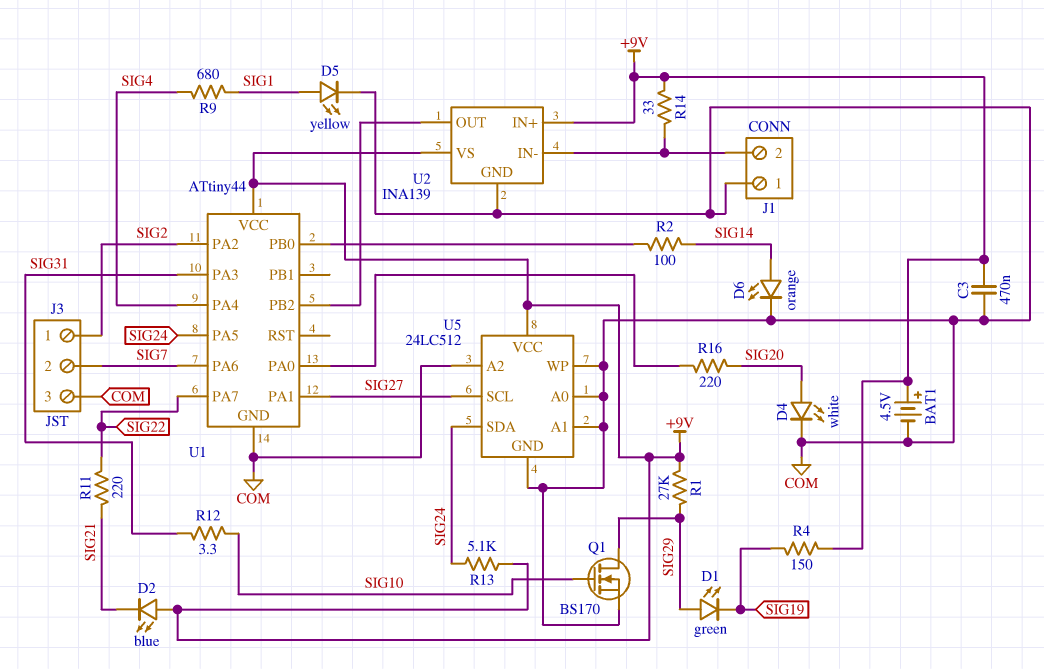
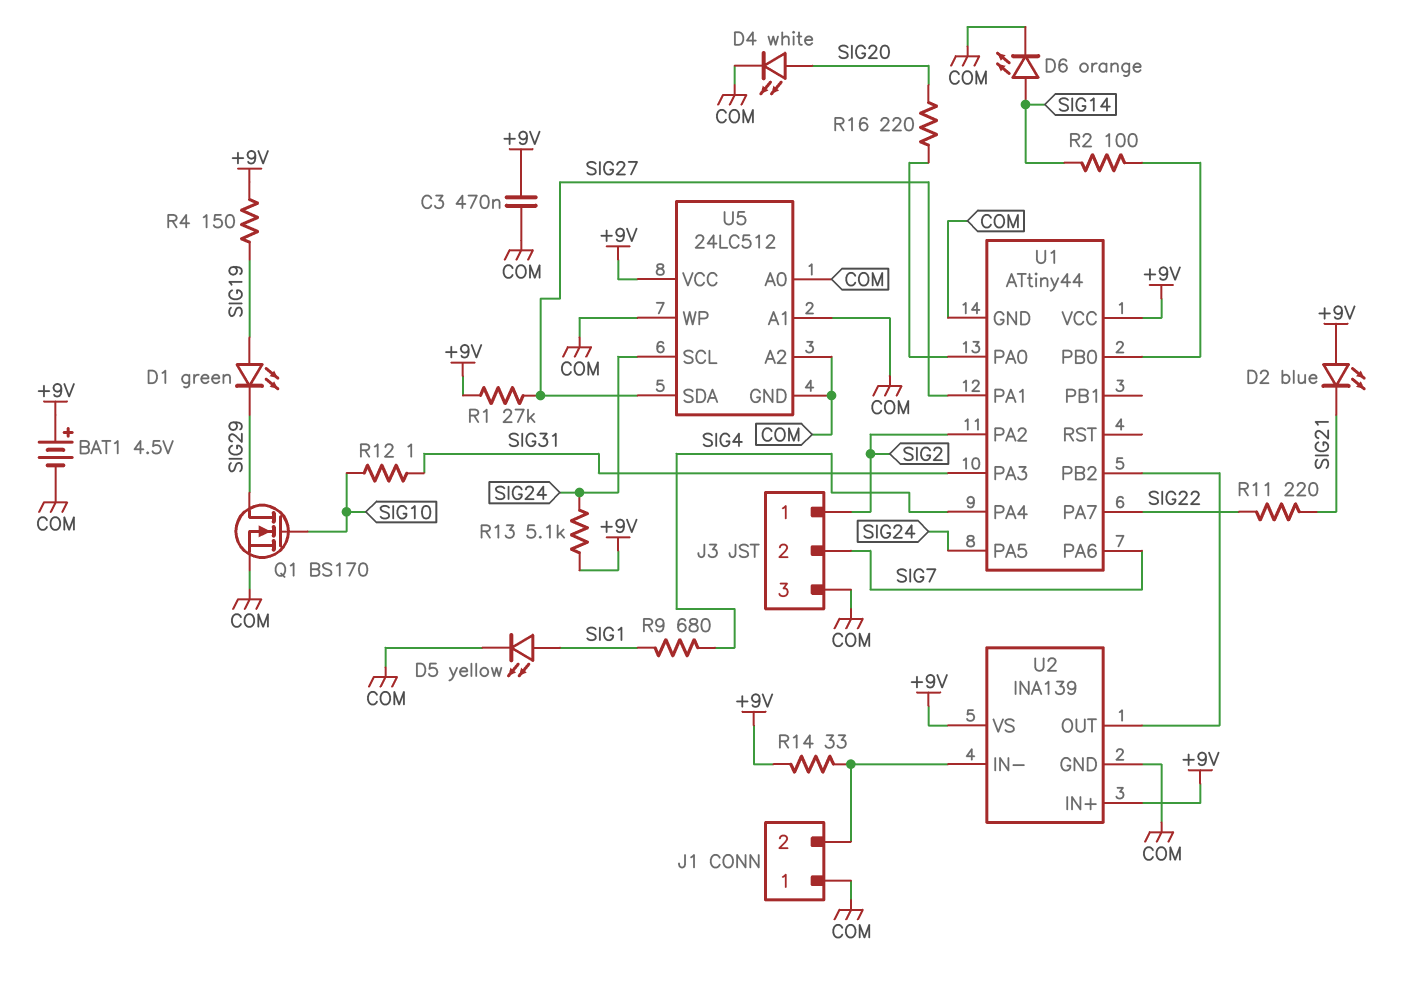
D1: LED green (A SIG29, K SIG19) -> LED green (A SIG19, K SIG29)
R1: 27k (+9V, SIG29) -> 27k (+9V, SIG27)
R12: 3.3 (SIG10, SIG31) -> 1 (SIG10, SIG31)
U5 pin SCL: SIG27 -> SIG24
U5 pin SDA: SIG24 -> SIG27

